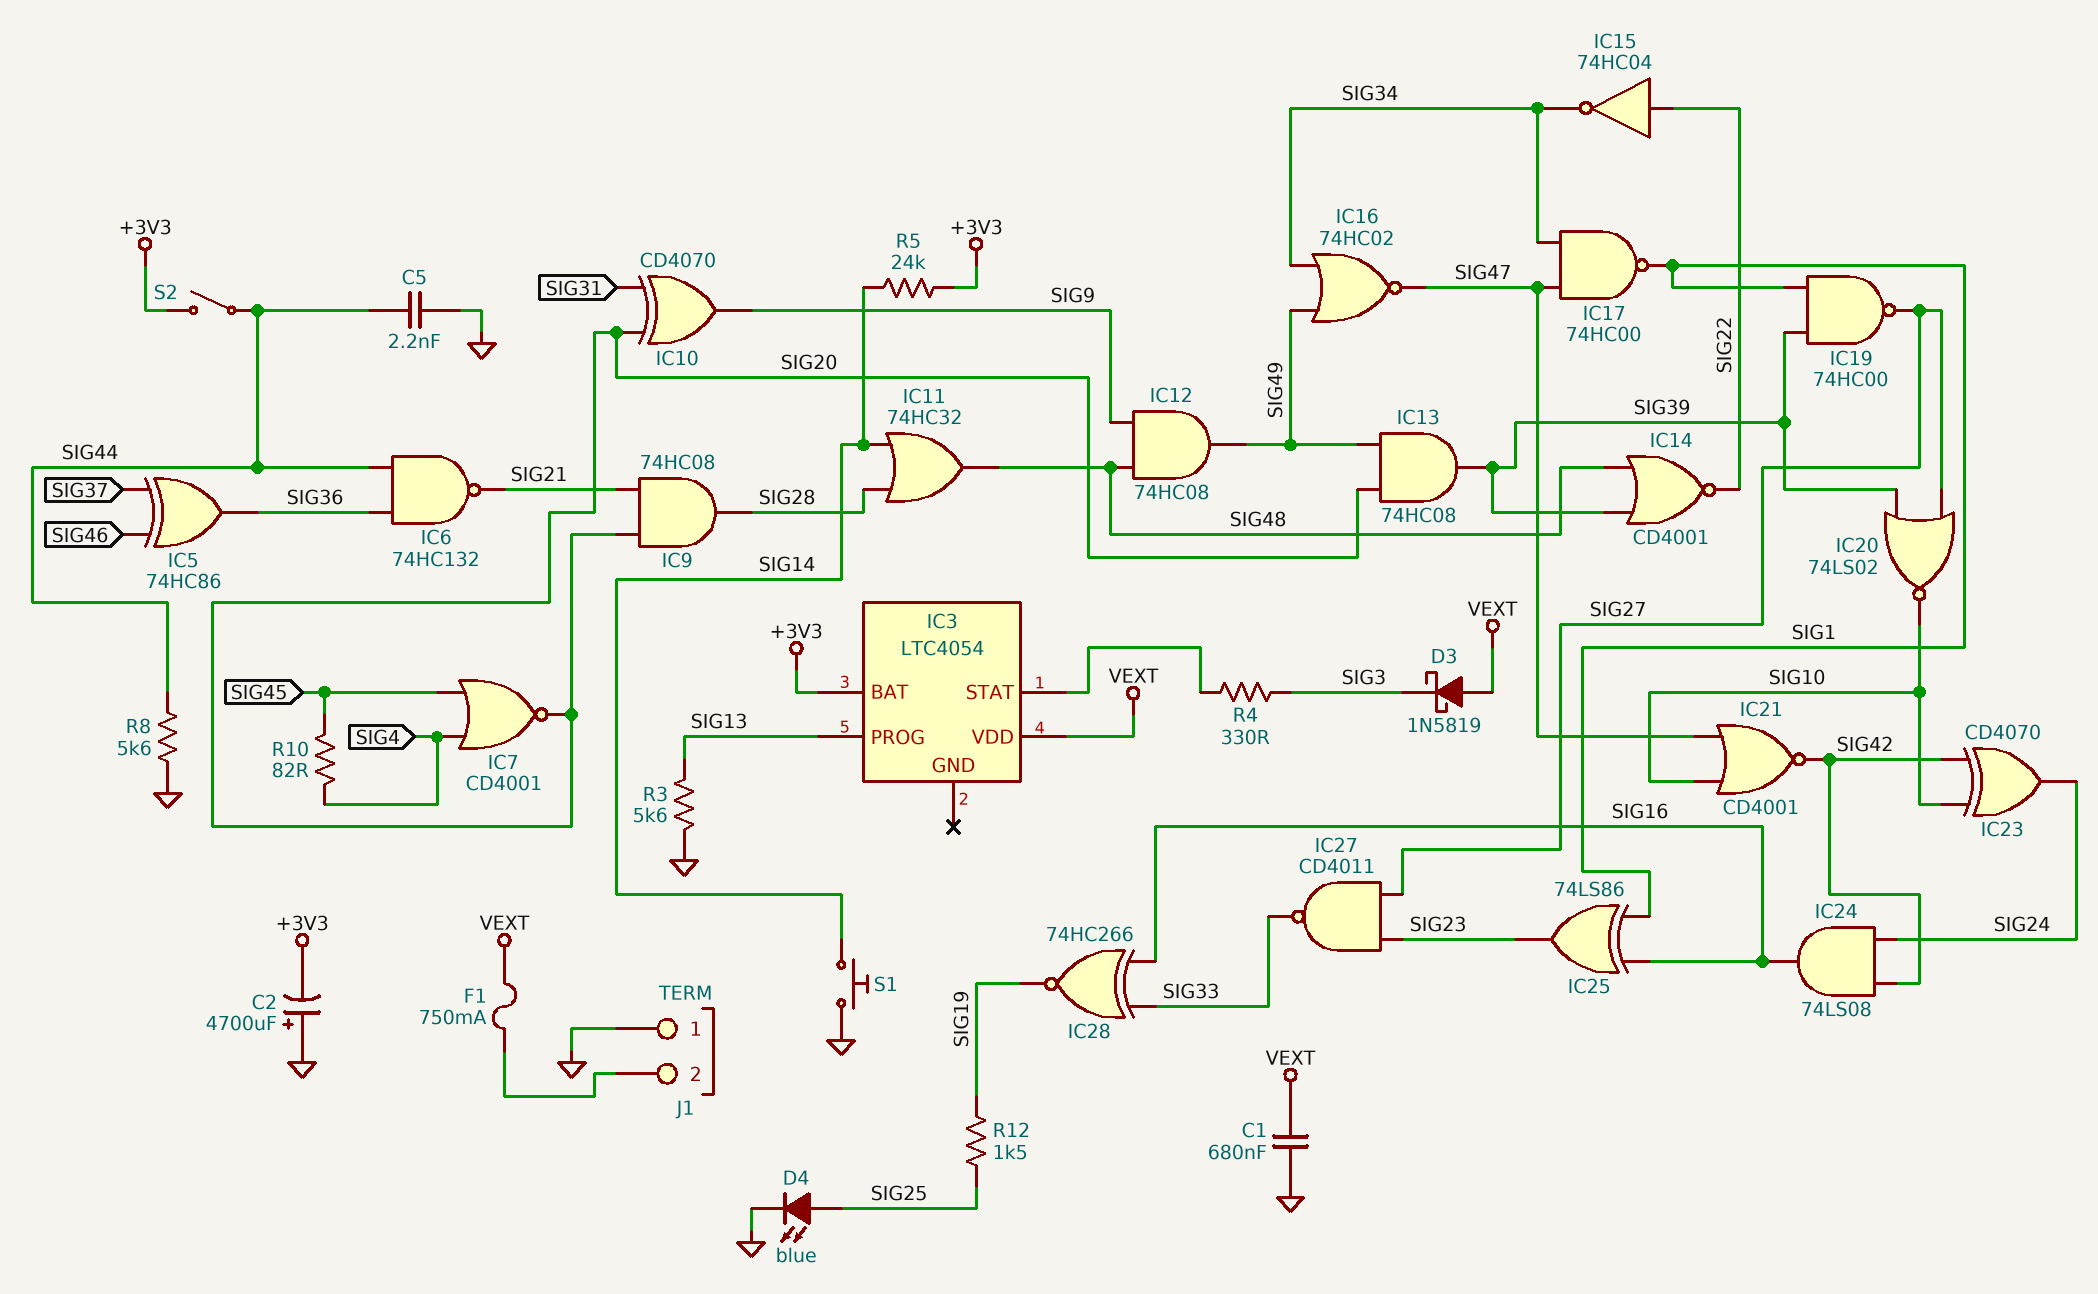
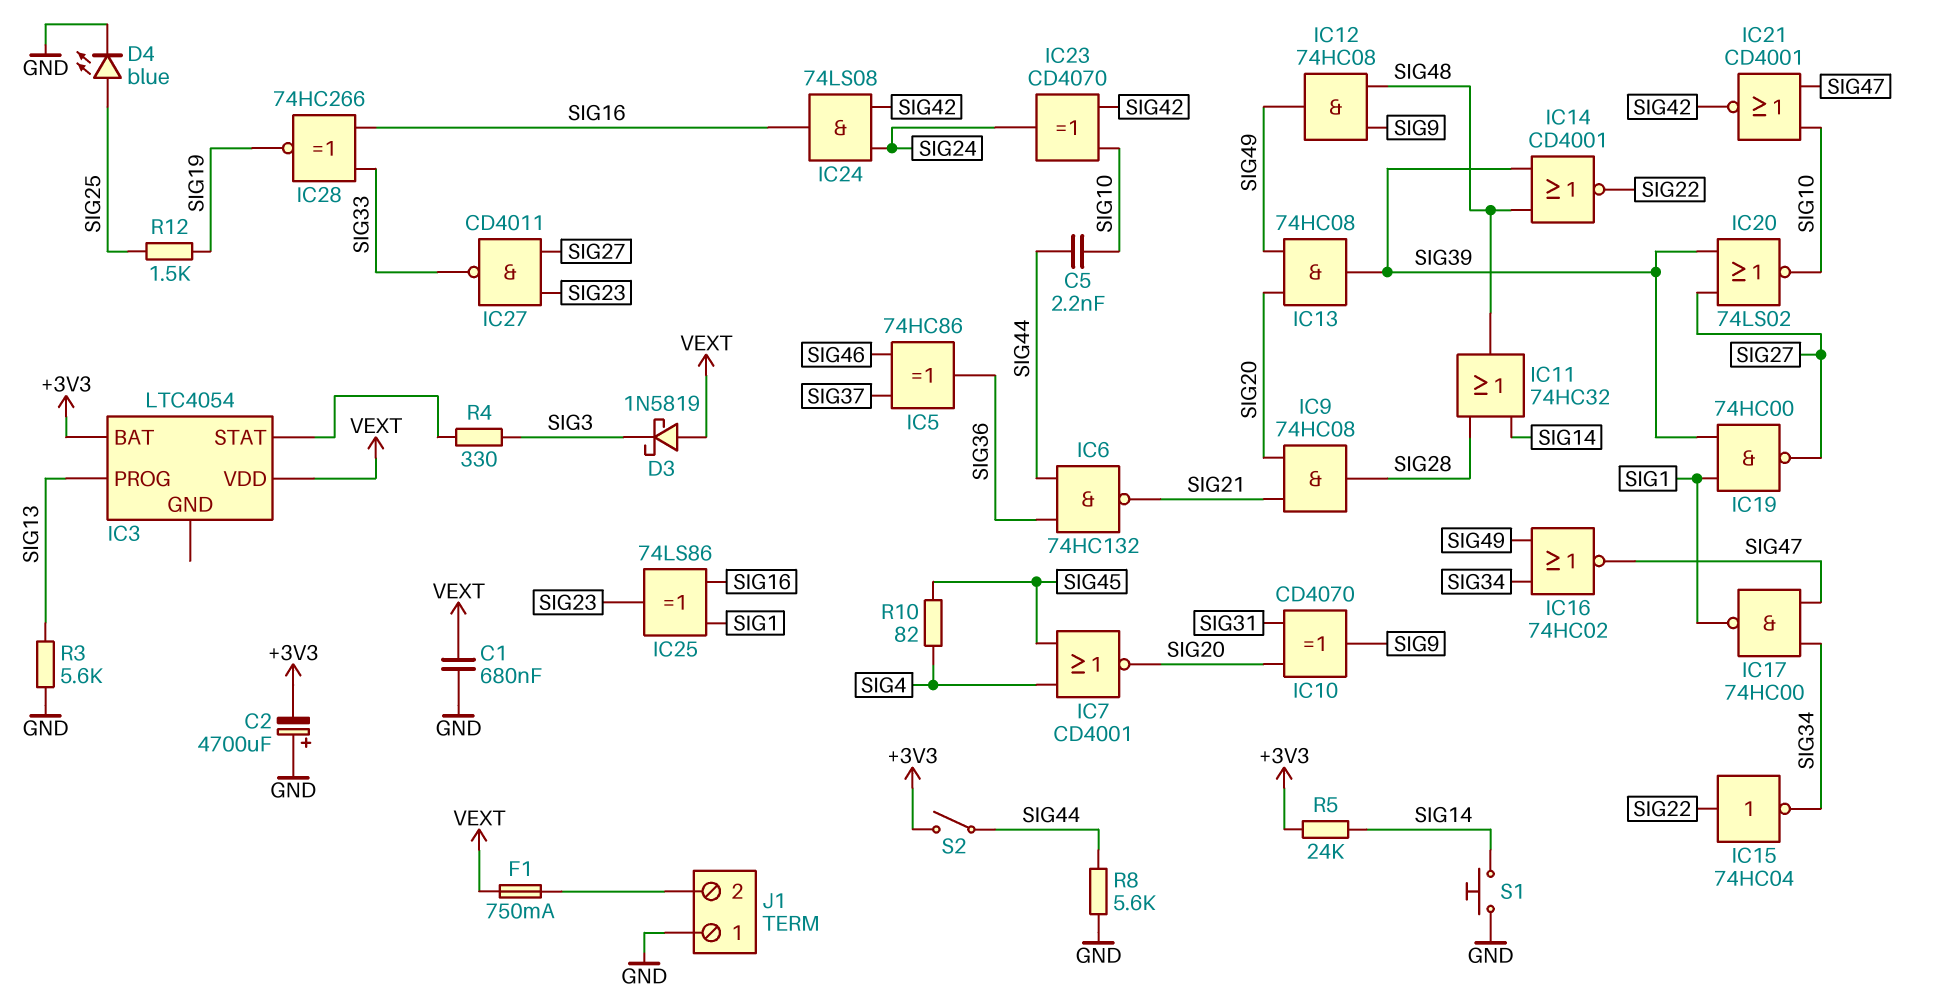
C5: 2.2nF (GND, SIG44) -> 2.2nF (SIG10, SIG44)

